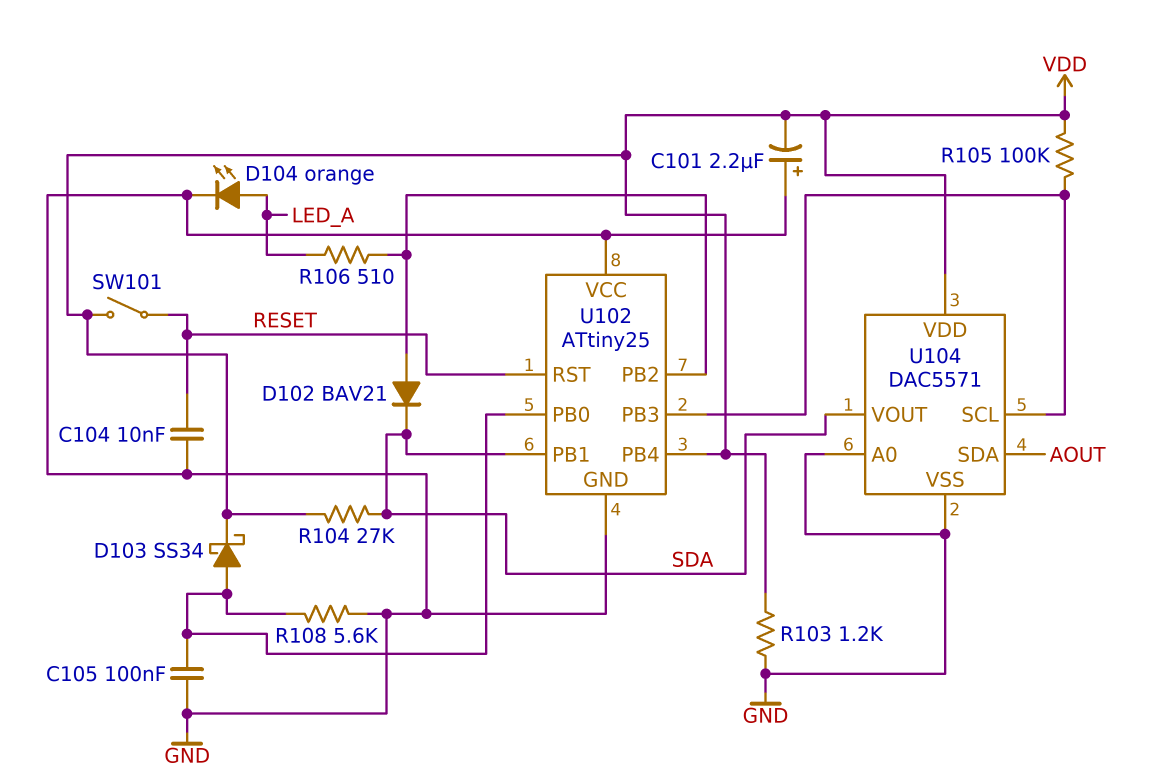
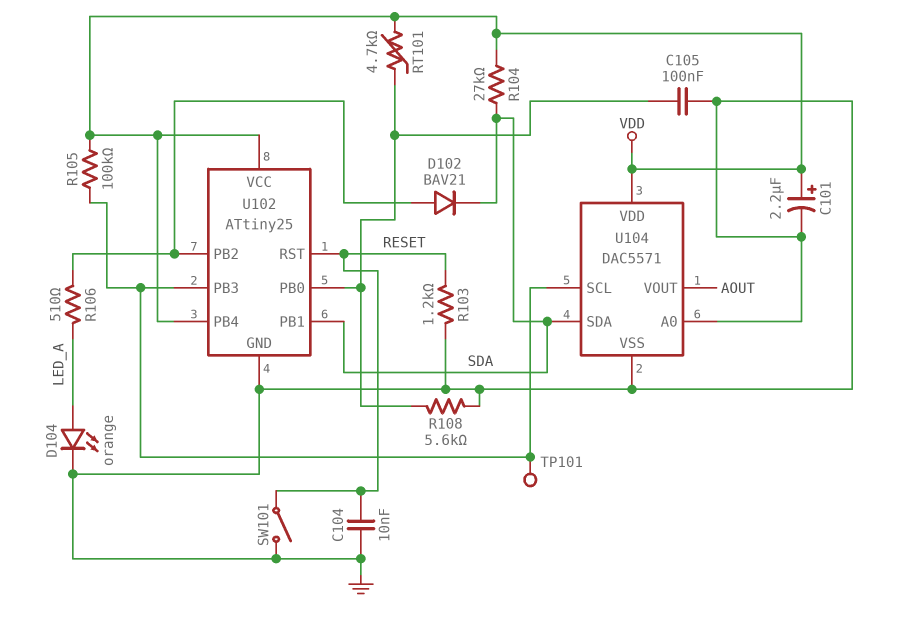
C101: 2.2uF (plus GND, minus VDD) -> 2.2uF (plus VDD, minus GND)
D103: schottky SS34 (A U102/PB0, K VDD) -> none
R103: 1.2k (GND, VDD) -> 1.2k (GND, RESET)
RT101: none -> 4.7k (U102/PB0, VDD)
SW101: switch (RESET, VDD) -> switch (GND, RESET)
TP101: none -> test point (U102/PB3)
U102 pin VCC: GND -> VDD
U104 pin SDA: AOUT -> SDA
U104 pin VOUT: SDA -> AOUT

